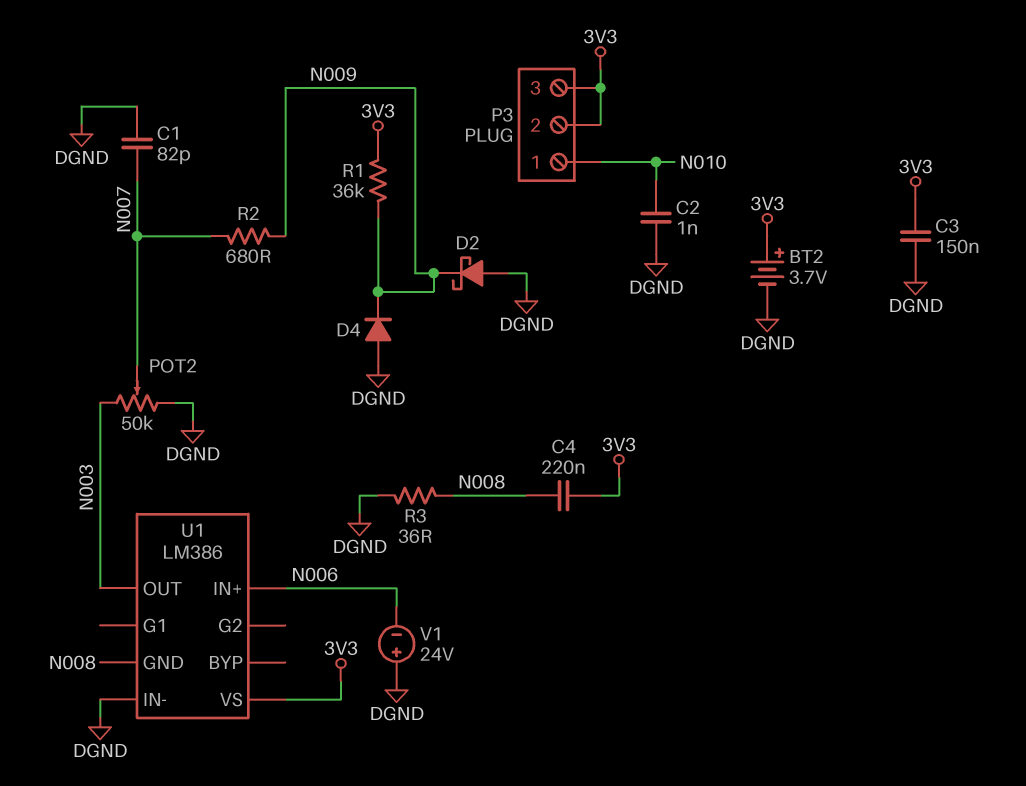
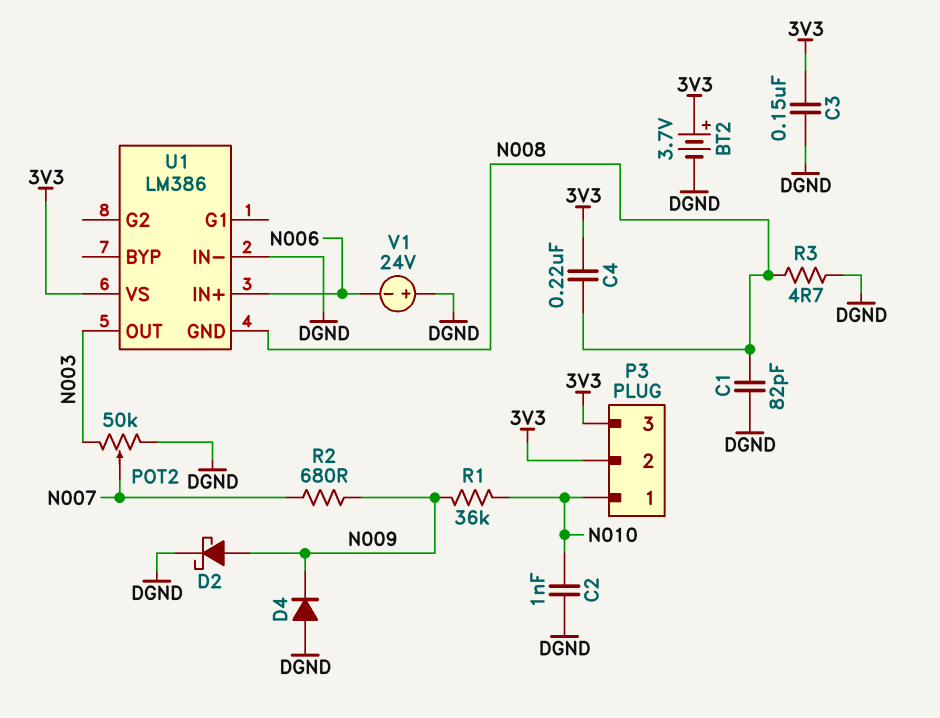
C1: 82pF (DGND, N007) -> 82pF (DGND, N008)
D2: schottky (A DGND, K N009) -> schottky (A N009, K DGND)
R1: 36k (3V3, N009) -> 36k (N009, N010)
R3: 36 (DGND, N008) -> 4.7 (DGND, N008)

